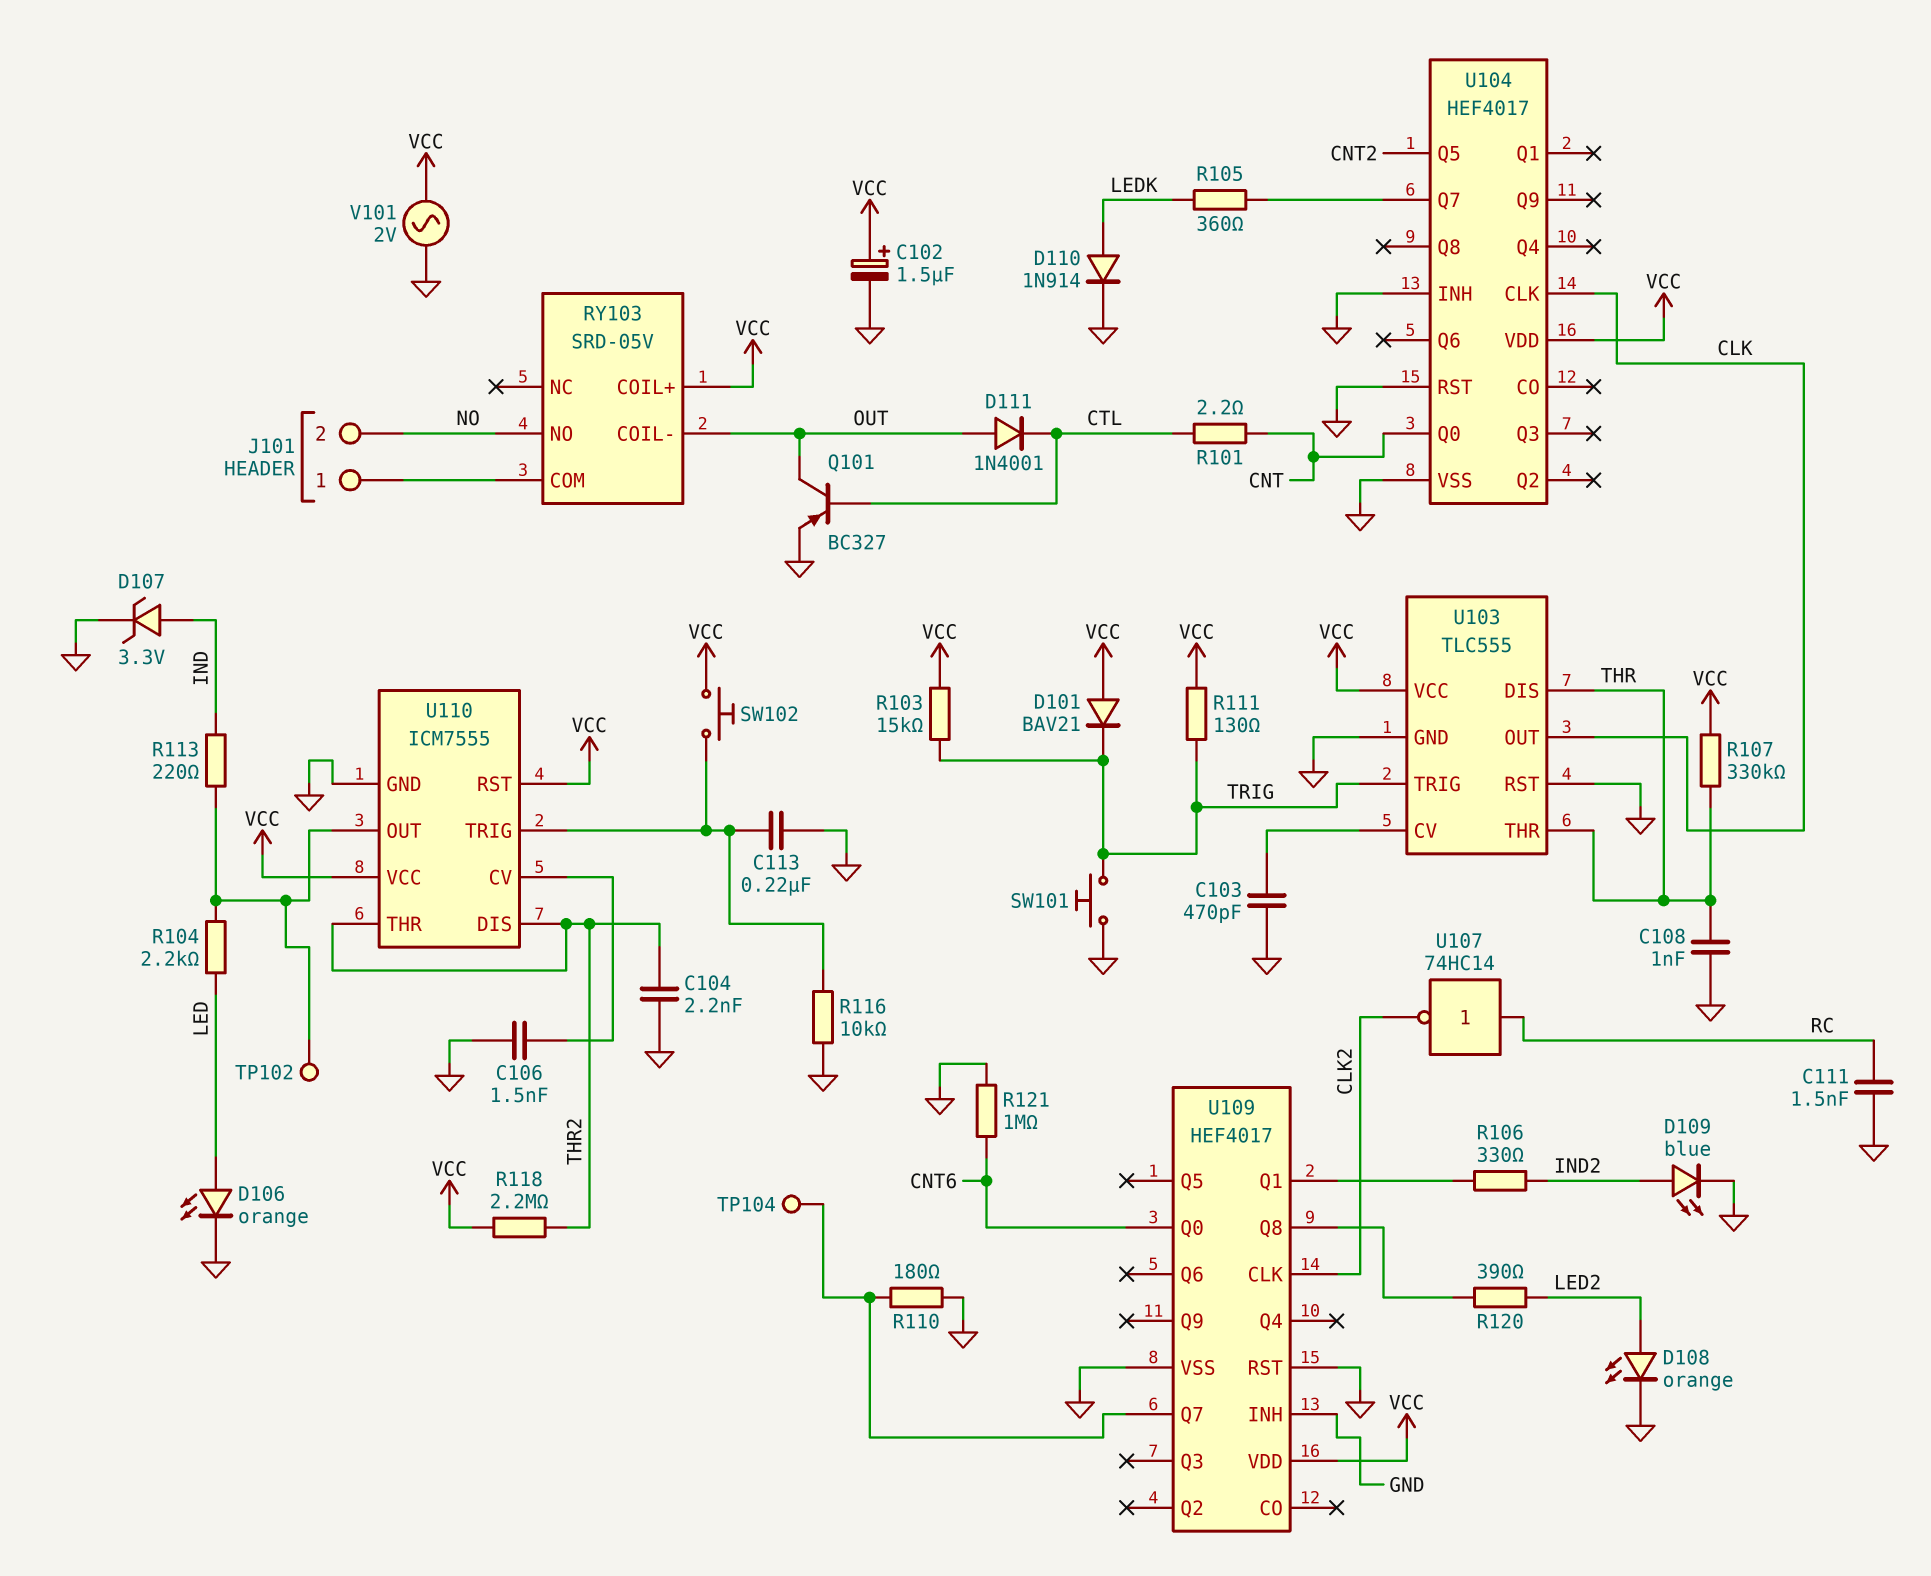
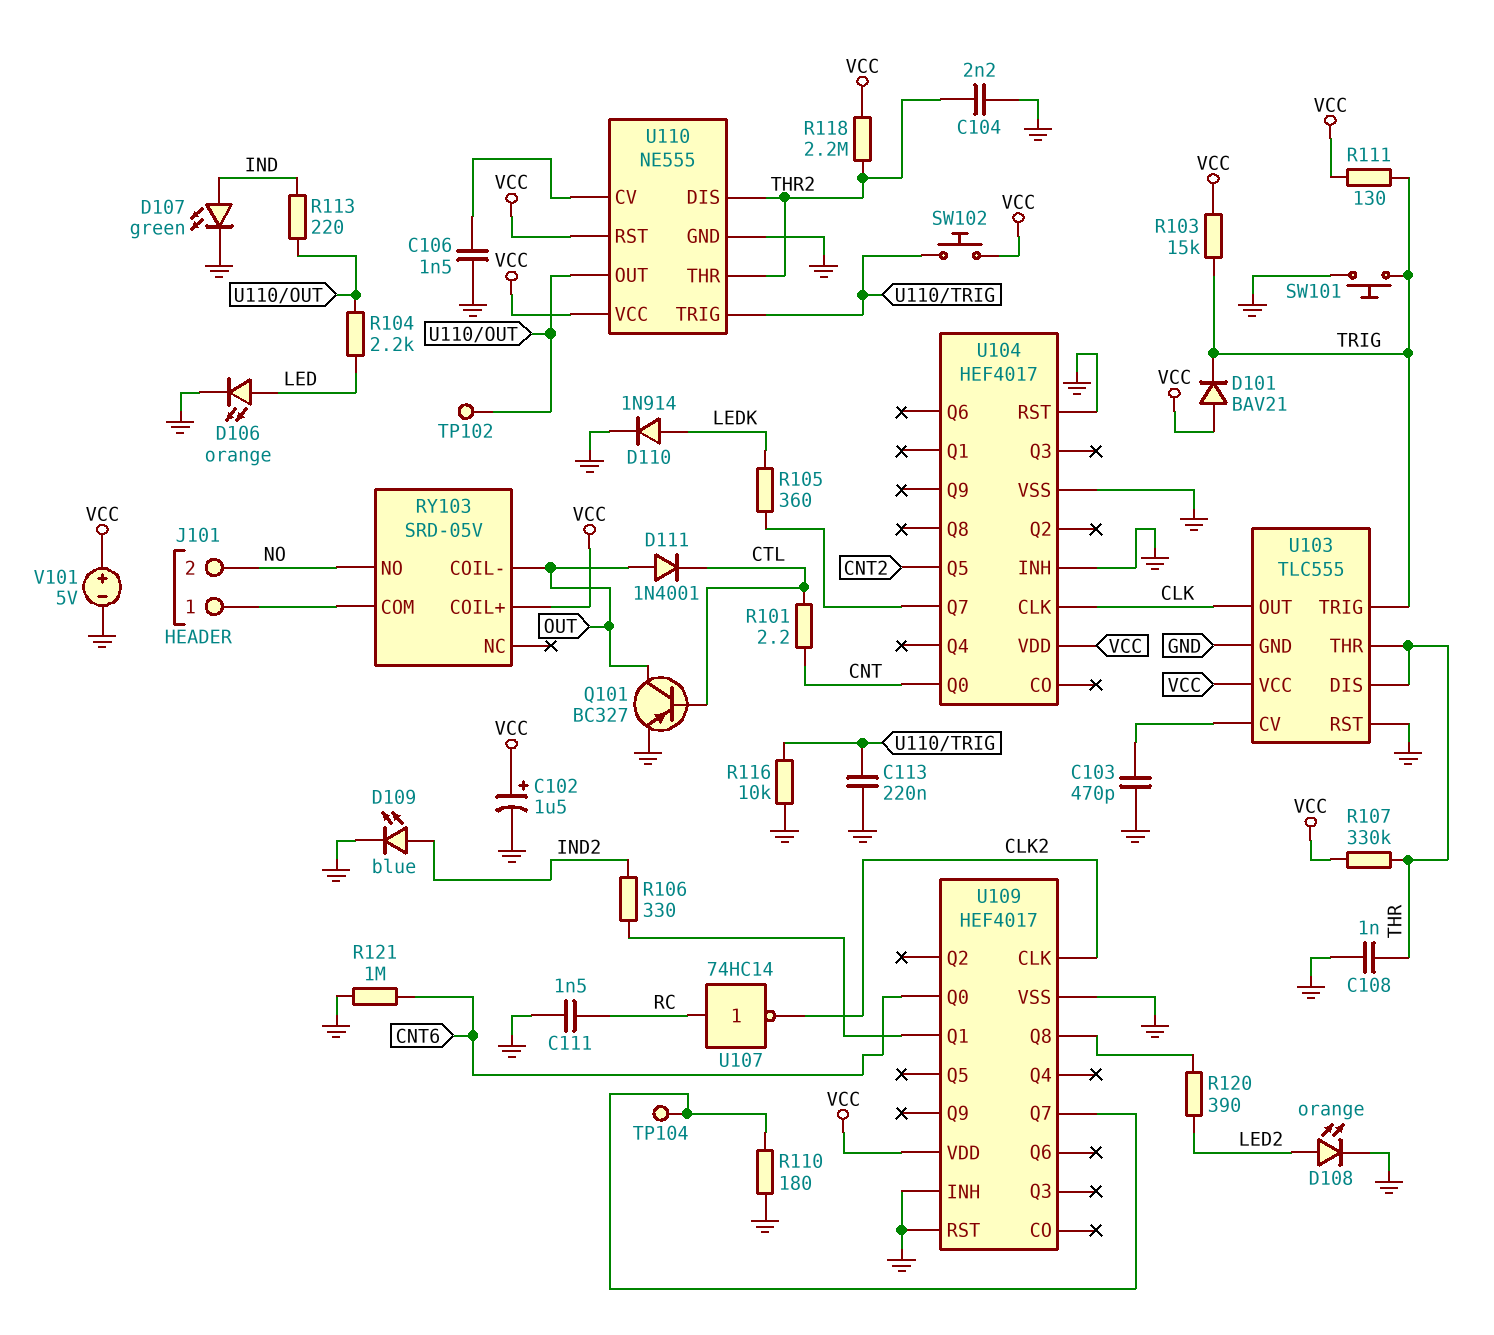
D107: zener 3.3V (A IND, K GND) -> LED green (A IND, K GND)
U110: ICM7555 -> NE555
V101: AC 2V (GND, VCC) -> 5V (plus VCC, minus GND)

